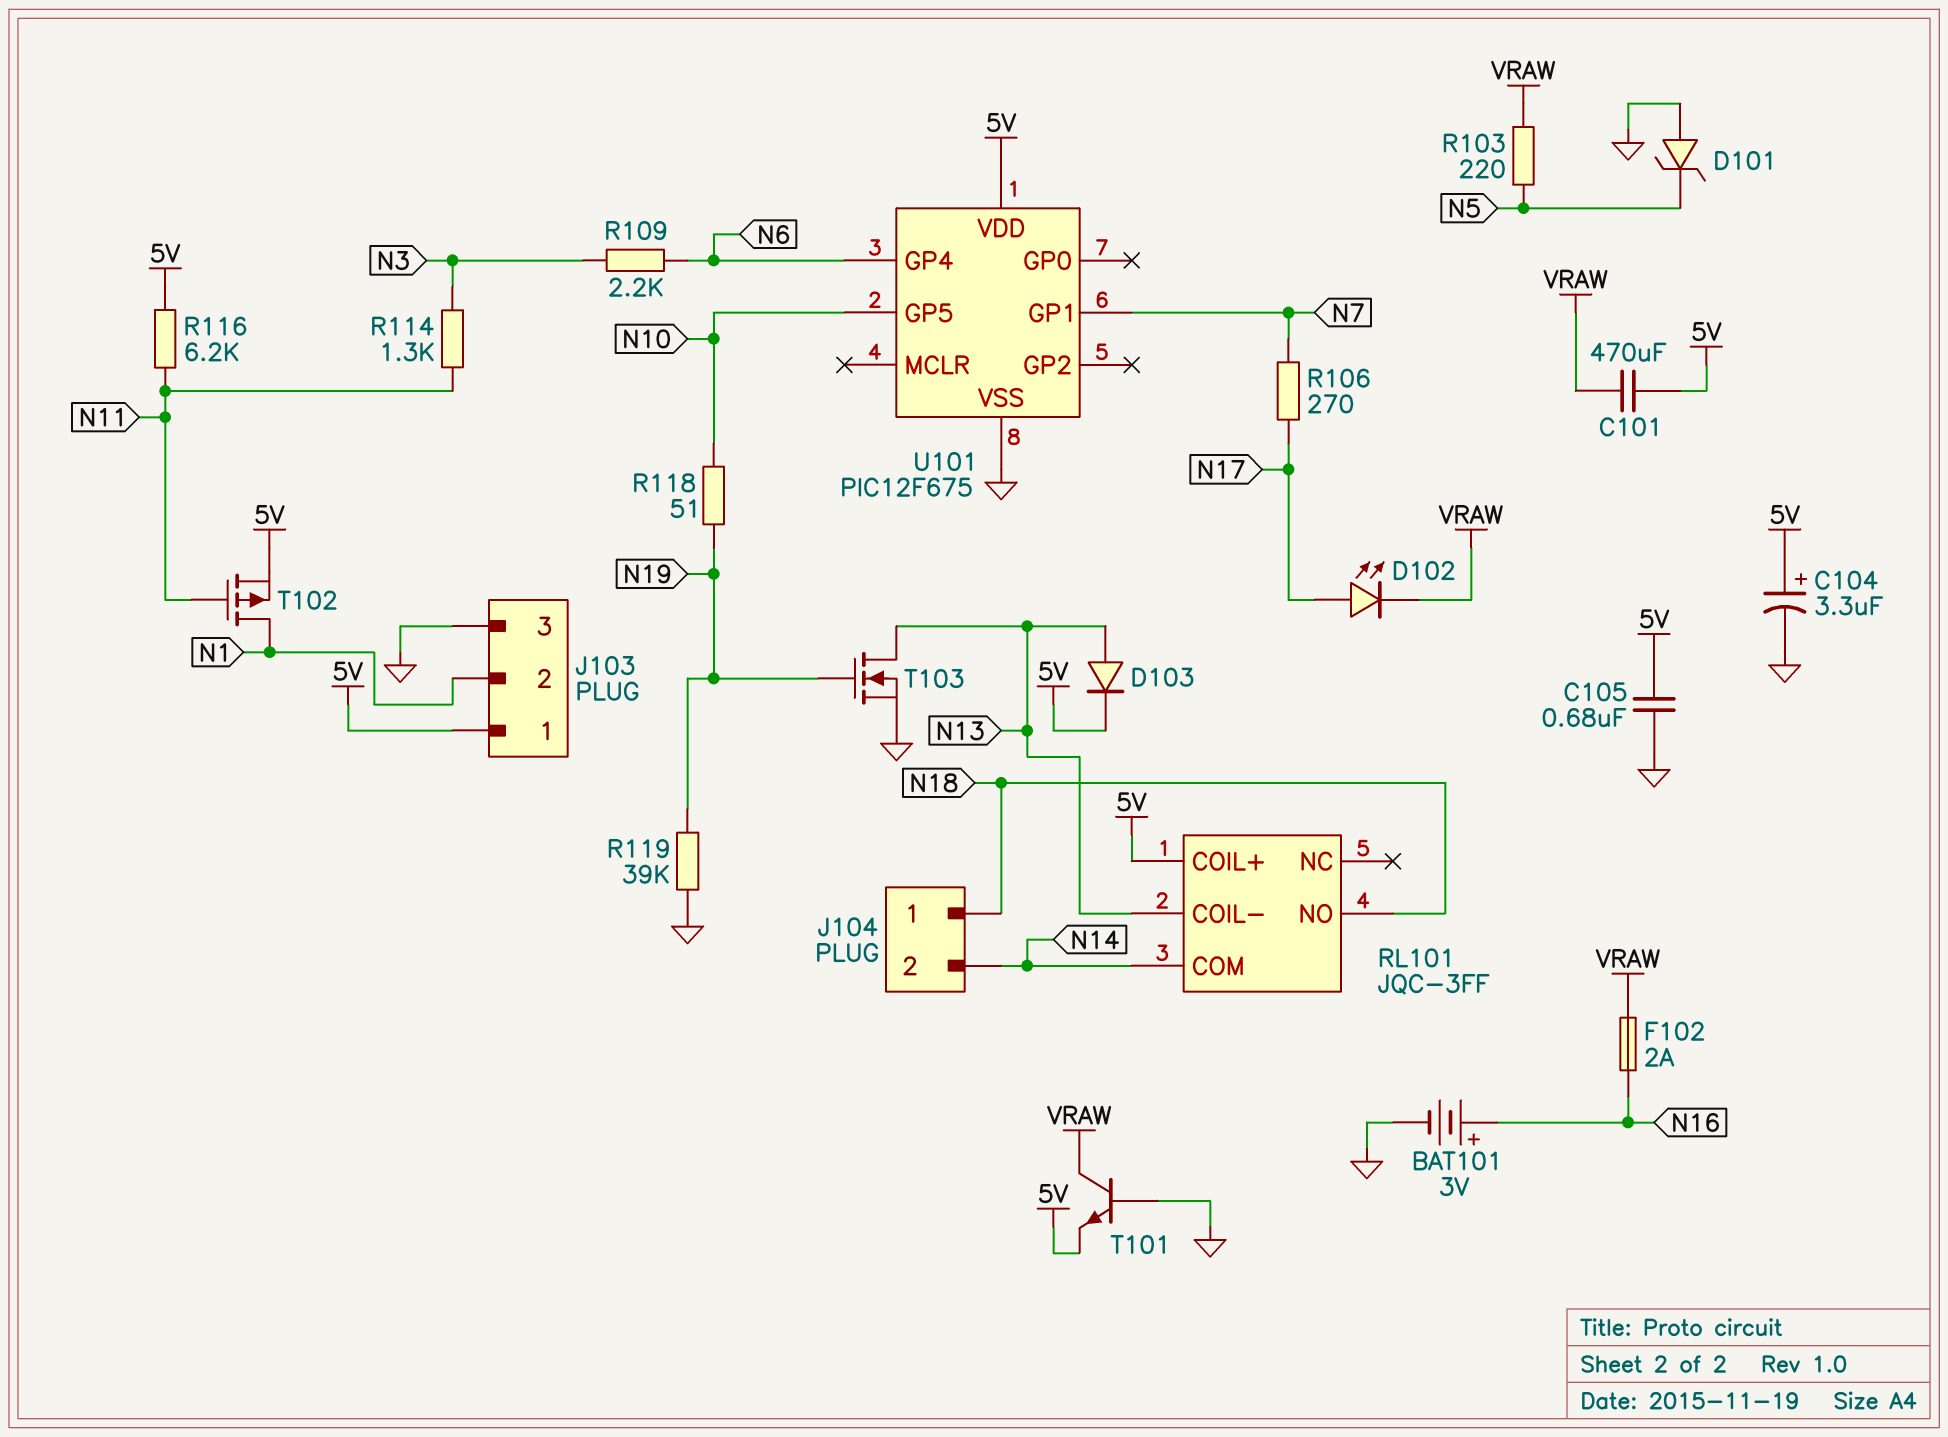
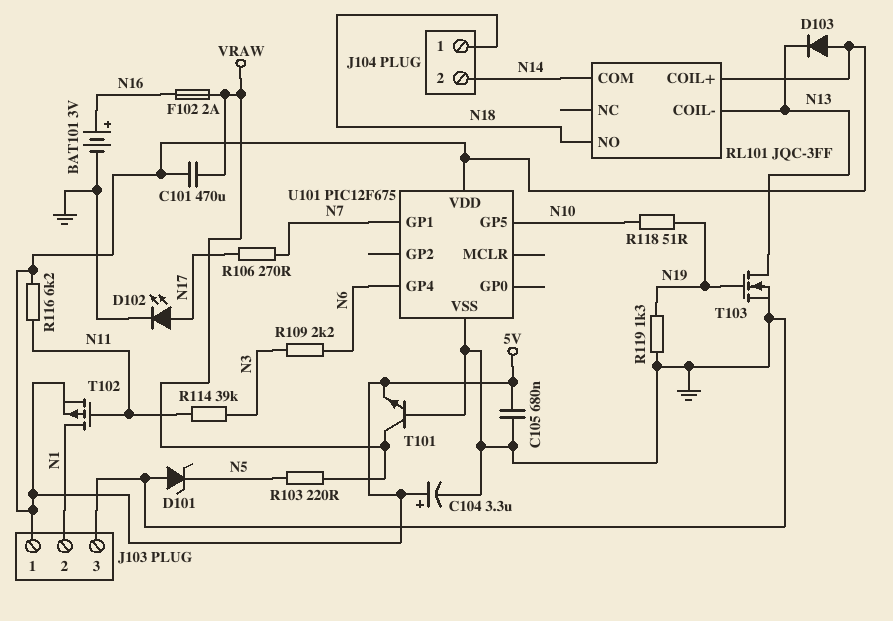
D102: LED (A N17, K VRAW) -> LED (A N17, K GND)
D103: diode (A N13, K 5V) -> diode (A 5V, K N13)
R114: 1.3k (N3, N11) -> 39k (N3, N11)
R119: 39k (GND, N19) -> 1.3k (GND, N19)

